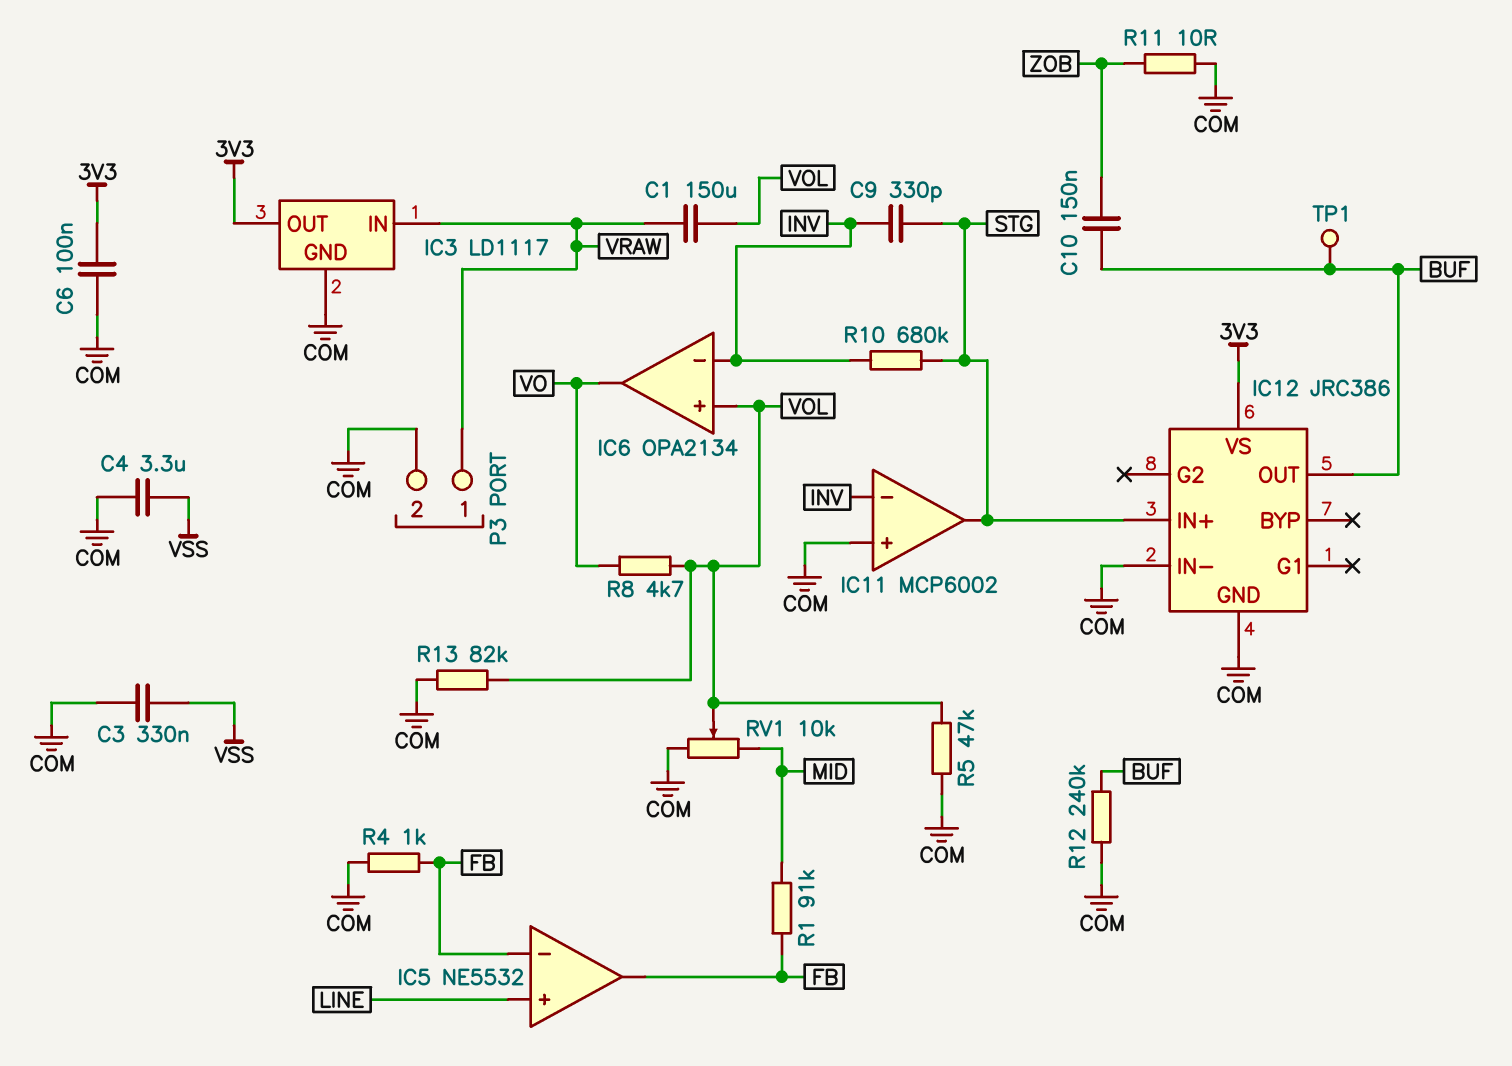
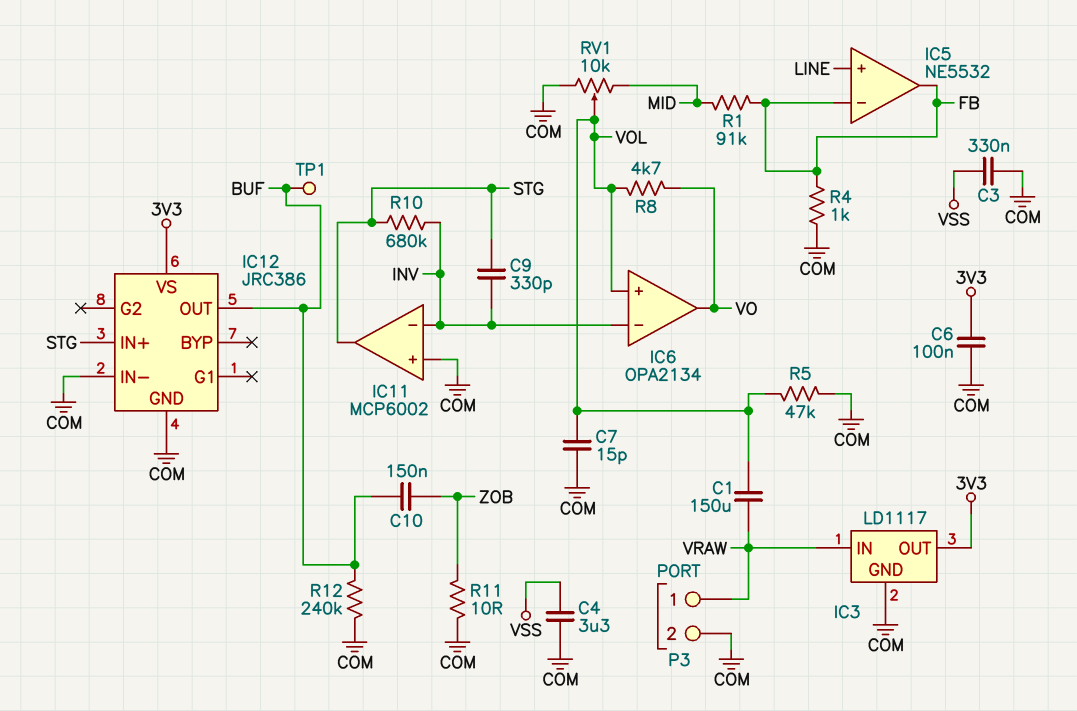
C7: none -> 15pF (COM, VOL)
R13: 82k (COM, VOL) -> none

